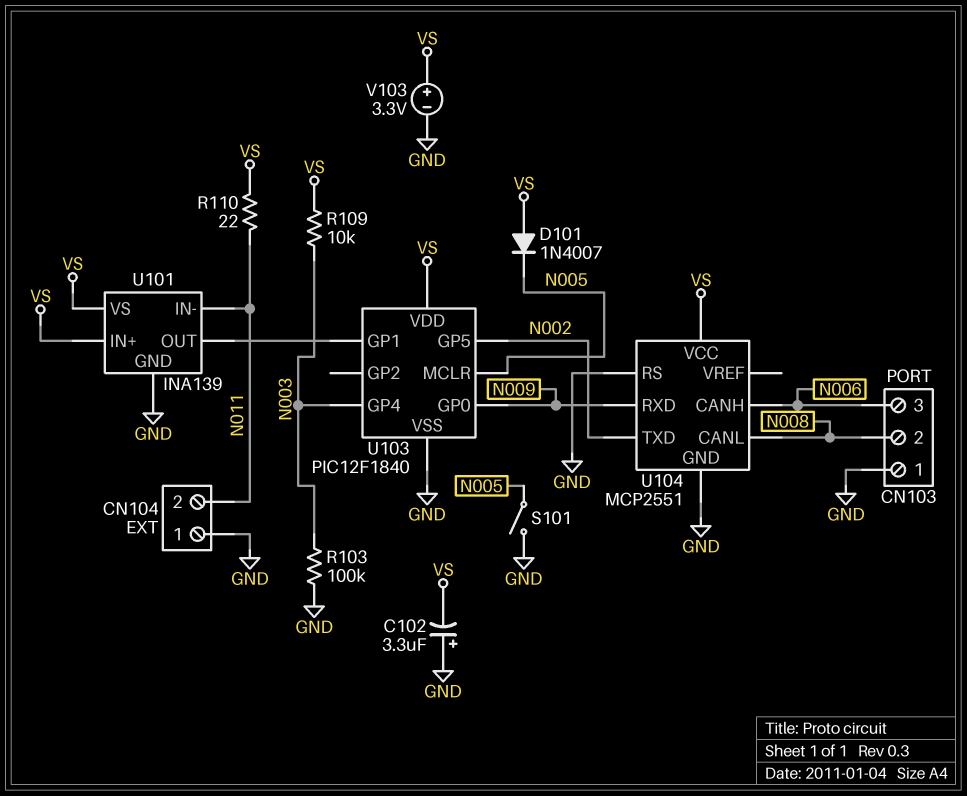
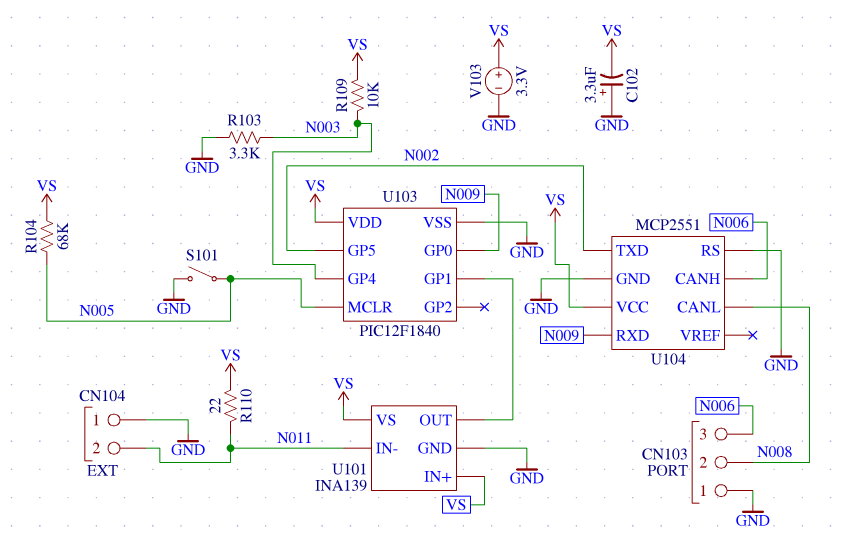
D101: diode 1N4007 (A VS, K N005) -> none
R103: 100k (GND, N003) -> 3.3k (GND, N003)
R104: none -> 68k (N005, VS)

